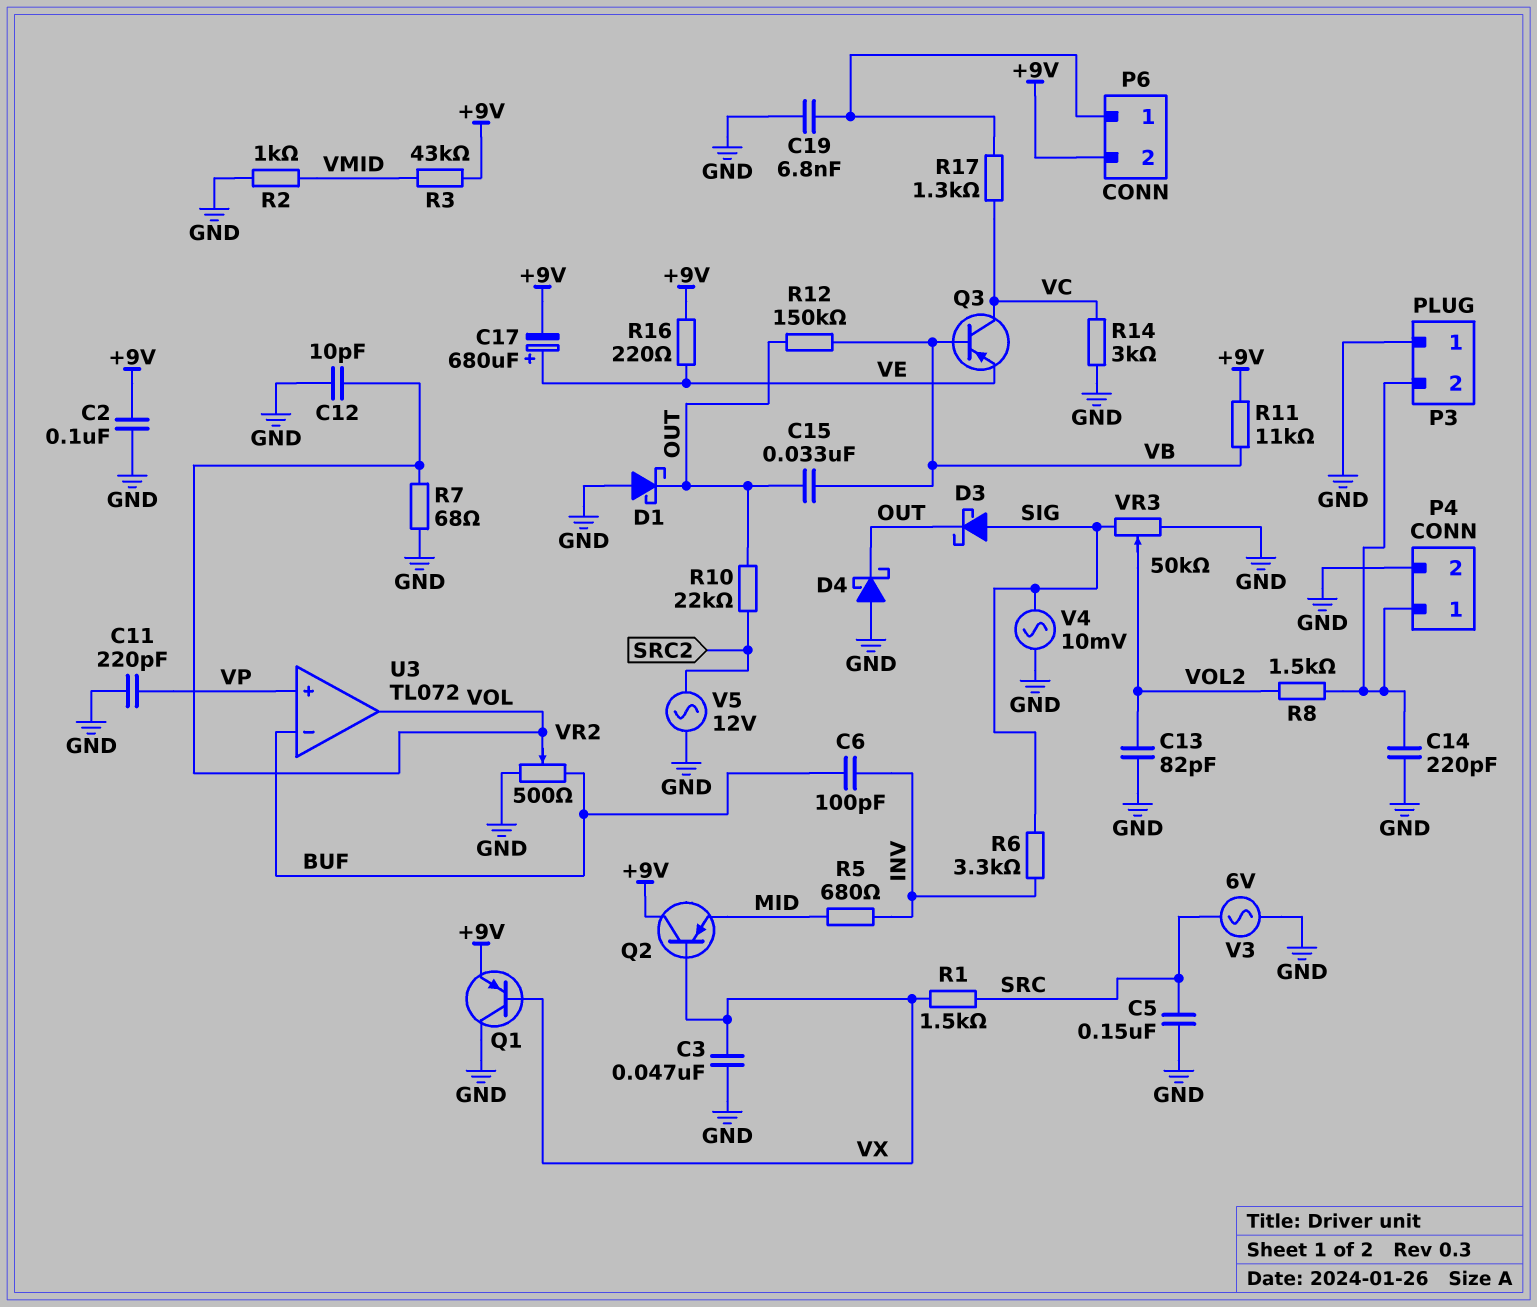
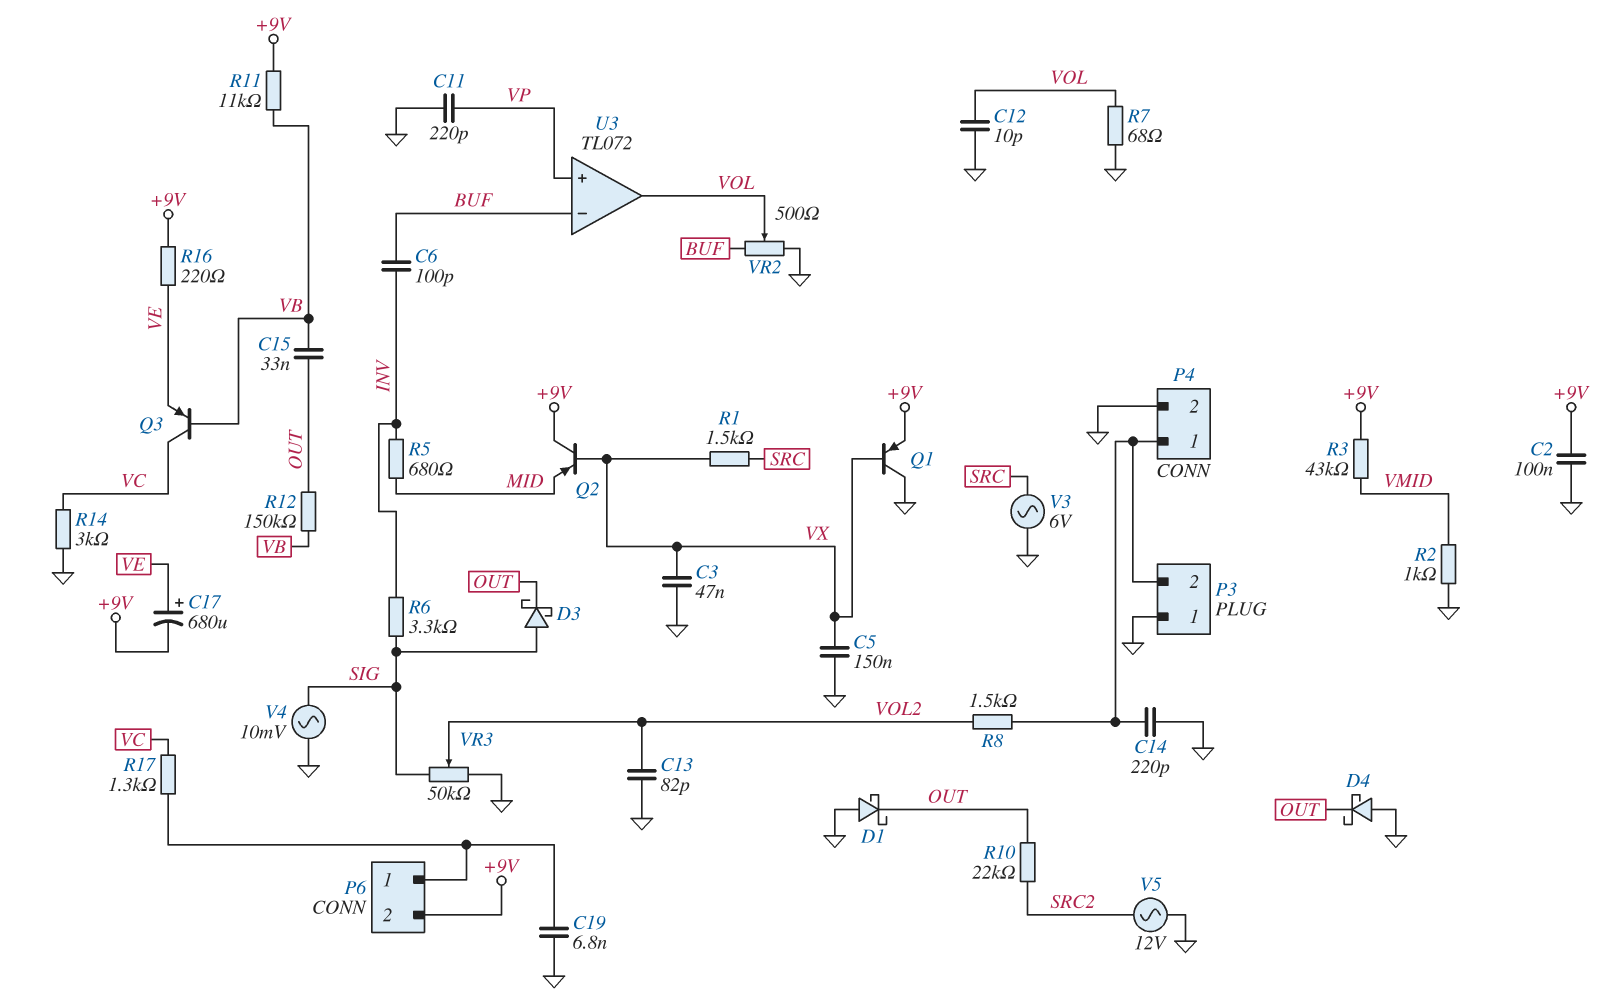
C5: 150nF (GND, SRC) -> 150nF (GND, VX)

